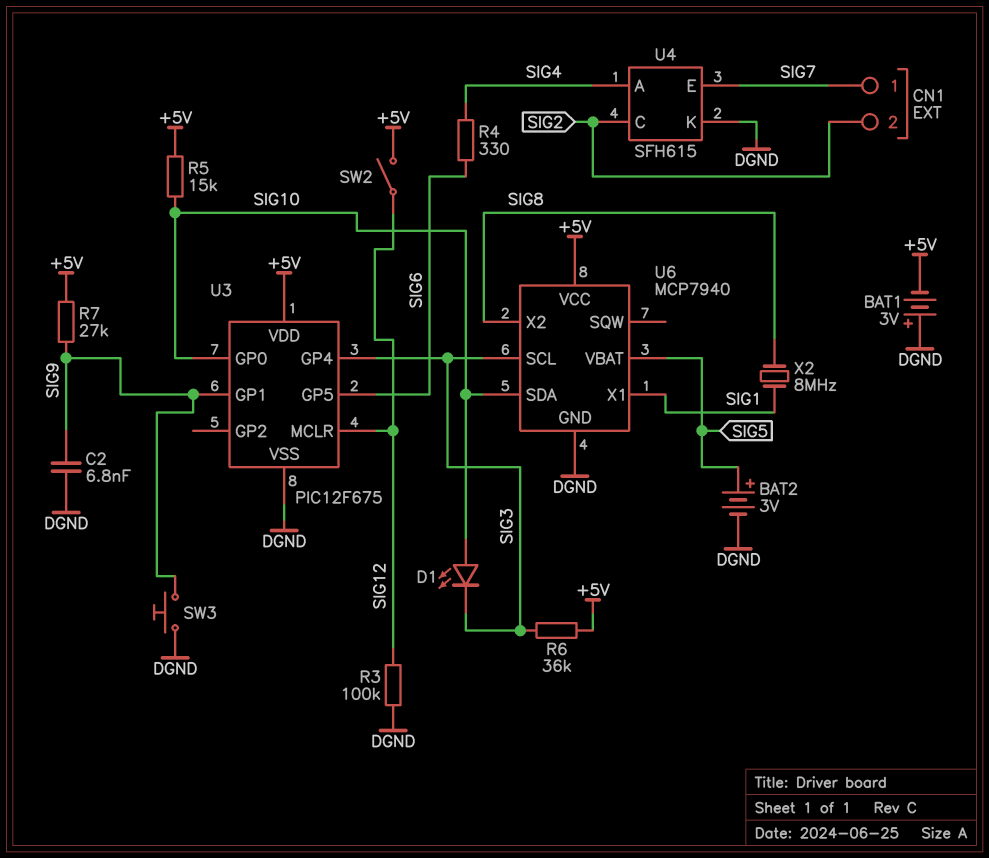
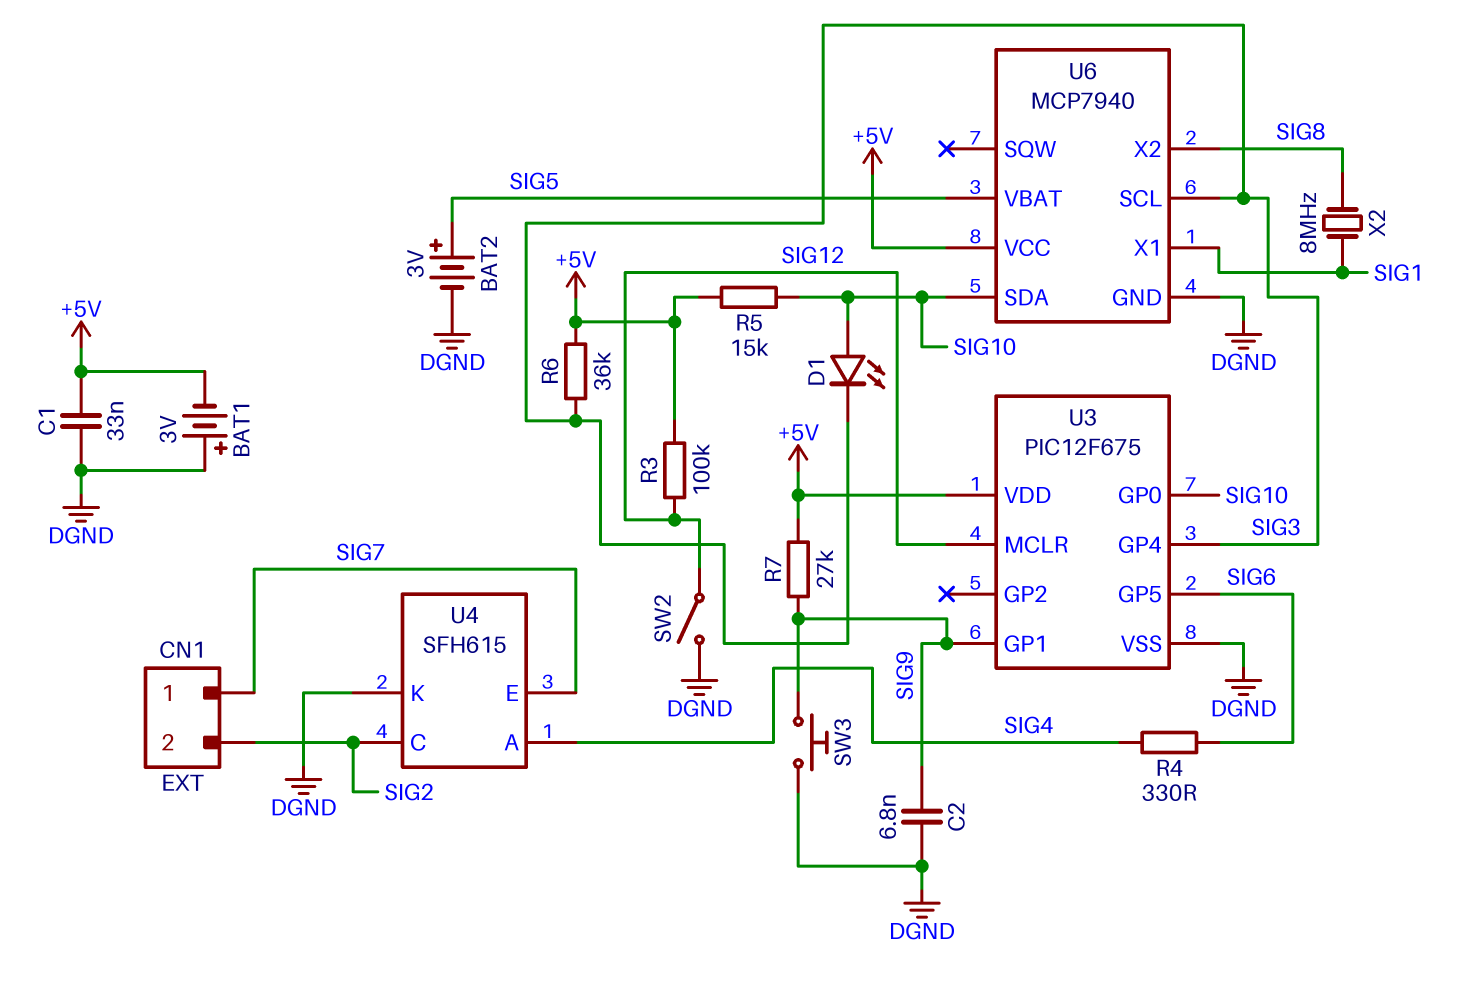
C1: none -> 33nF (+5V, DGND)
R3: 100k (DGND, SIG12) -> 100k (+5V, SIG12)
SW2: switch (+5V, SIG12) -> switch (DGND, SIG12)

